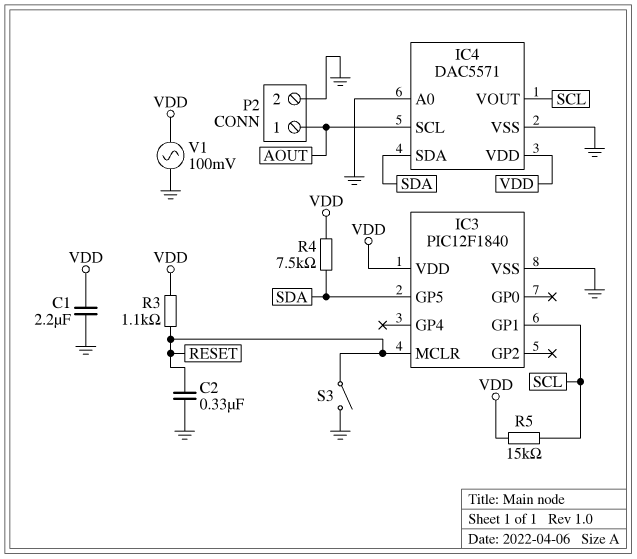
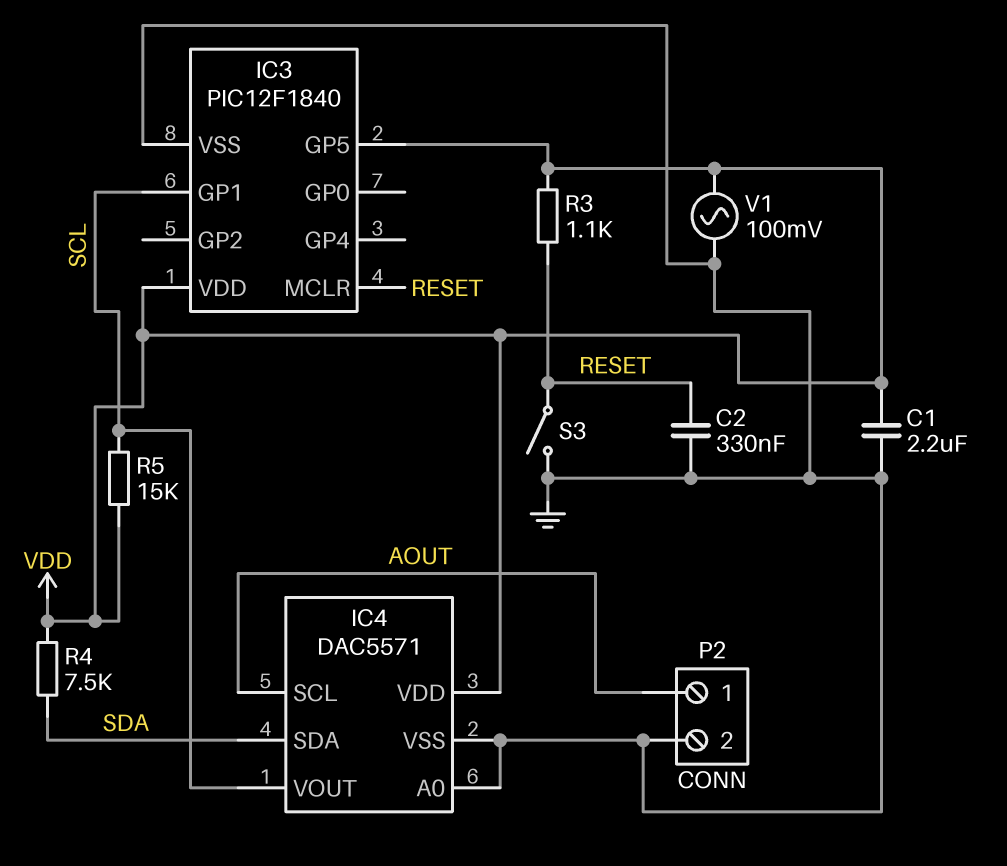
IC3 pin GP5: SDA -> VDD

